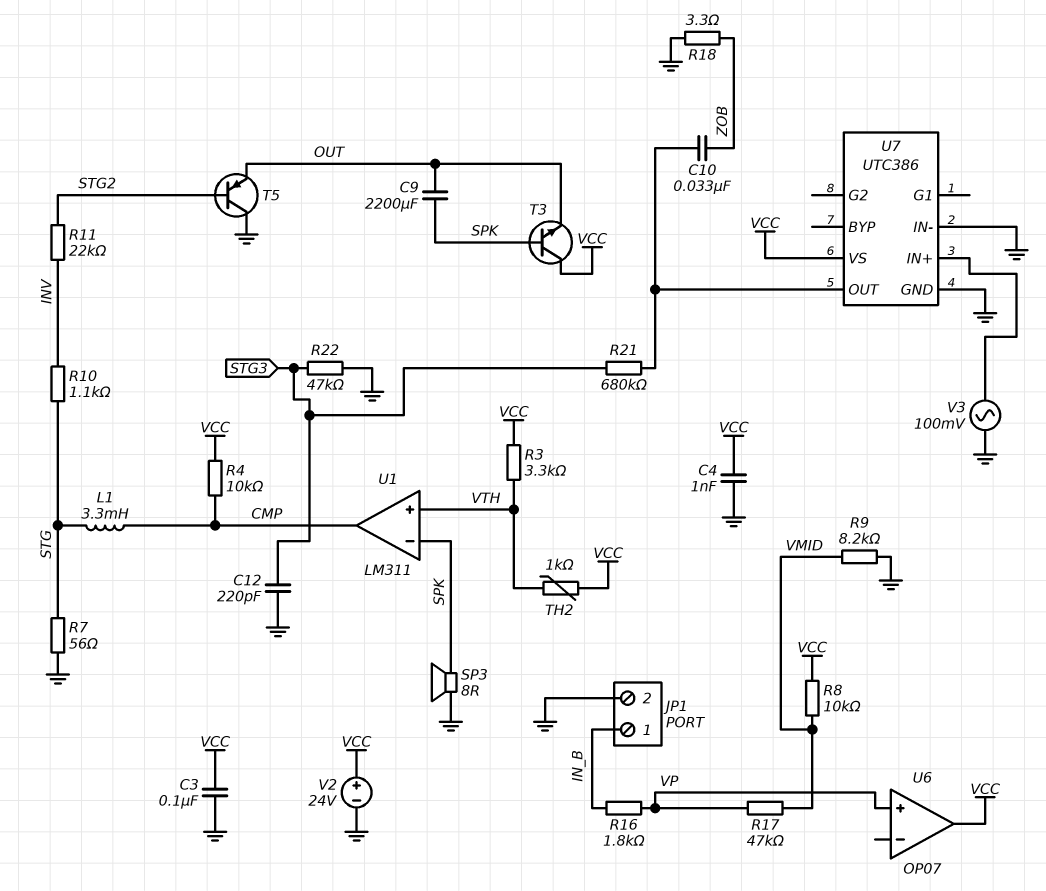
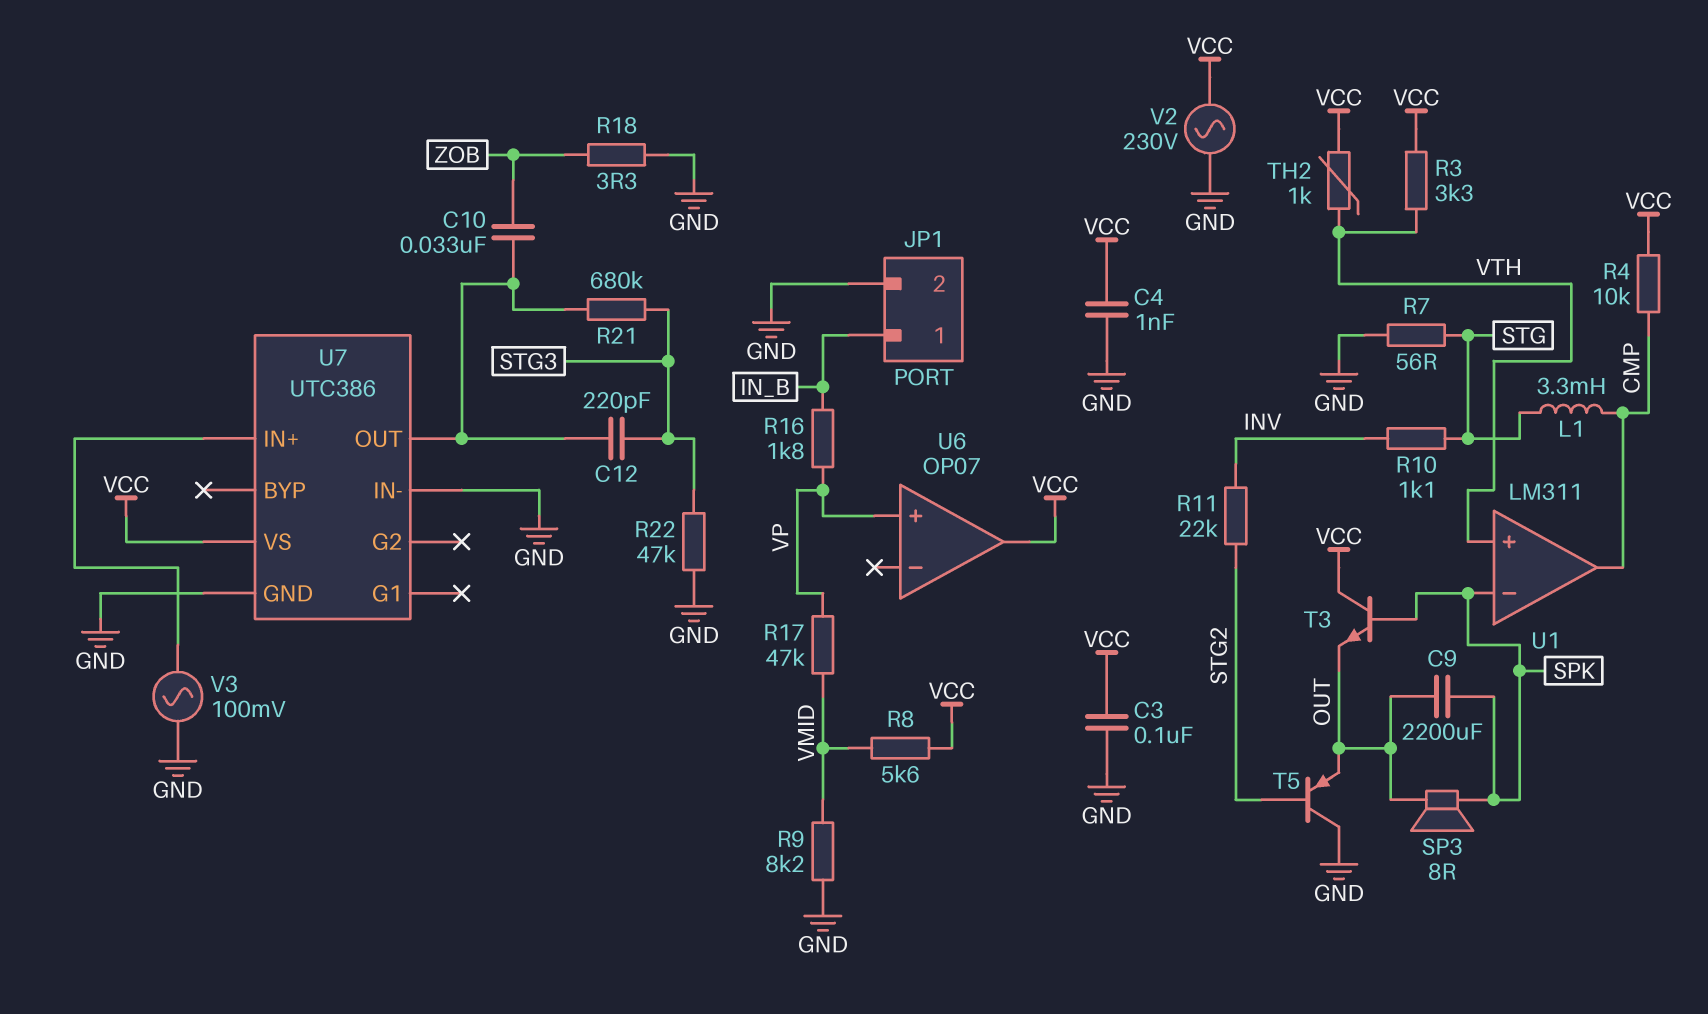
C12: 220pF (GND, STG3) -> 220pF (STG3, U7/OUT)
R8: 10k (VCC, VMID) -> 5.6k (VCC, VMID)
SP3: speaker 8R (GND, SPK) -> speaker 8R (OUT, SPK)
V2: 24V (plus VCC, minus GND) -> AC 230V (GND, VCC)

